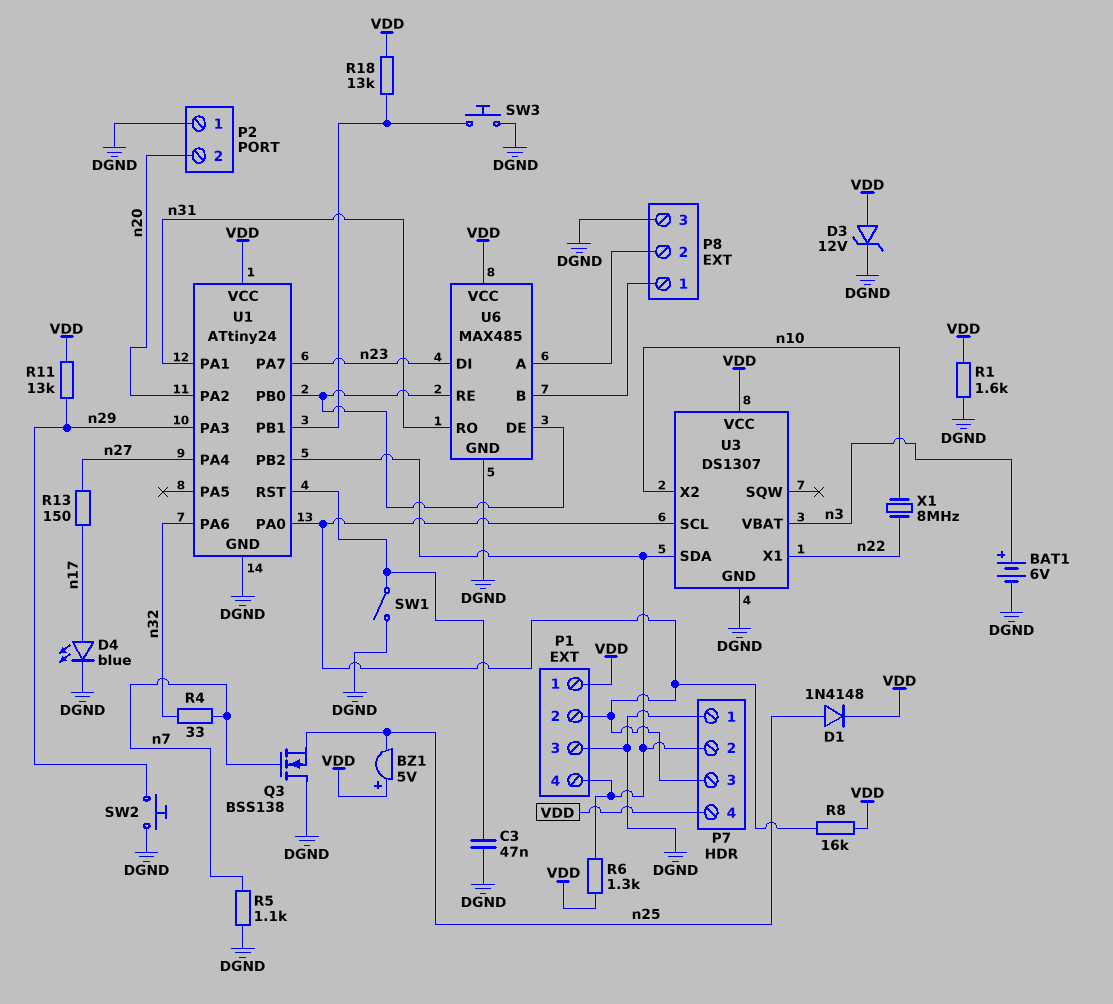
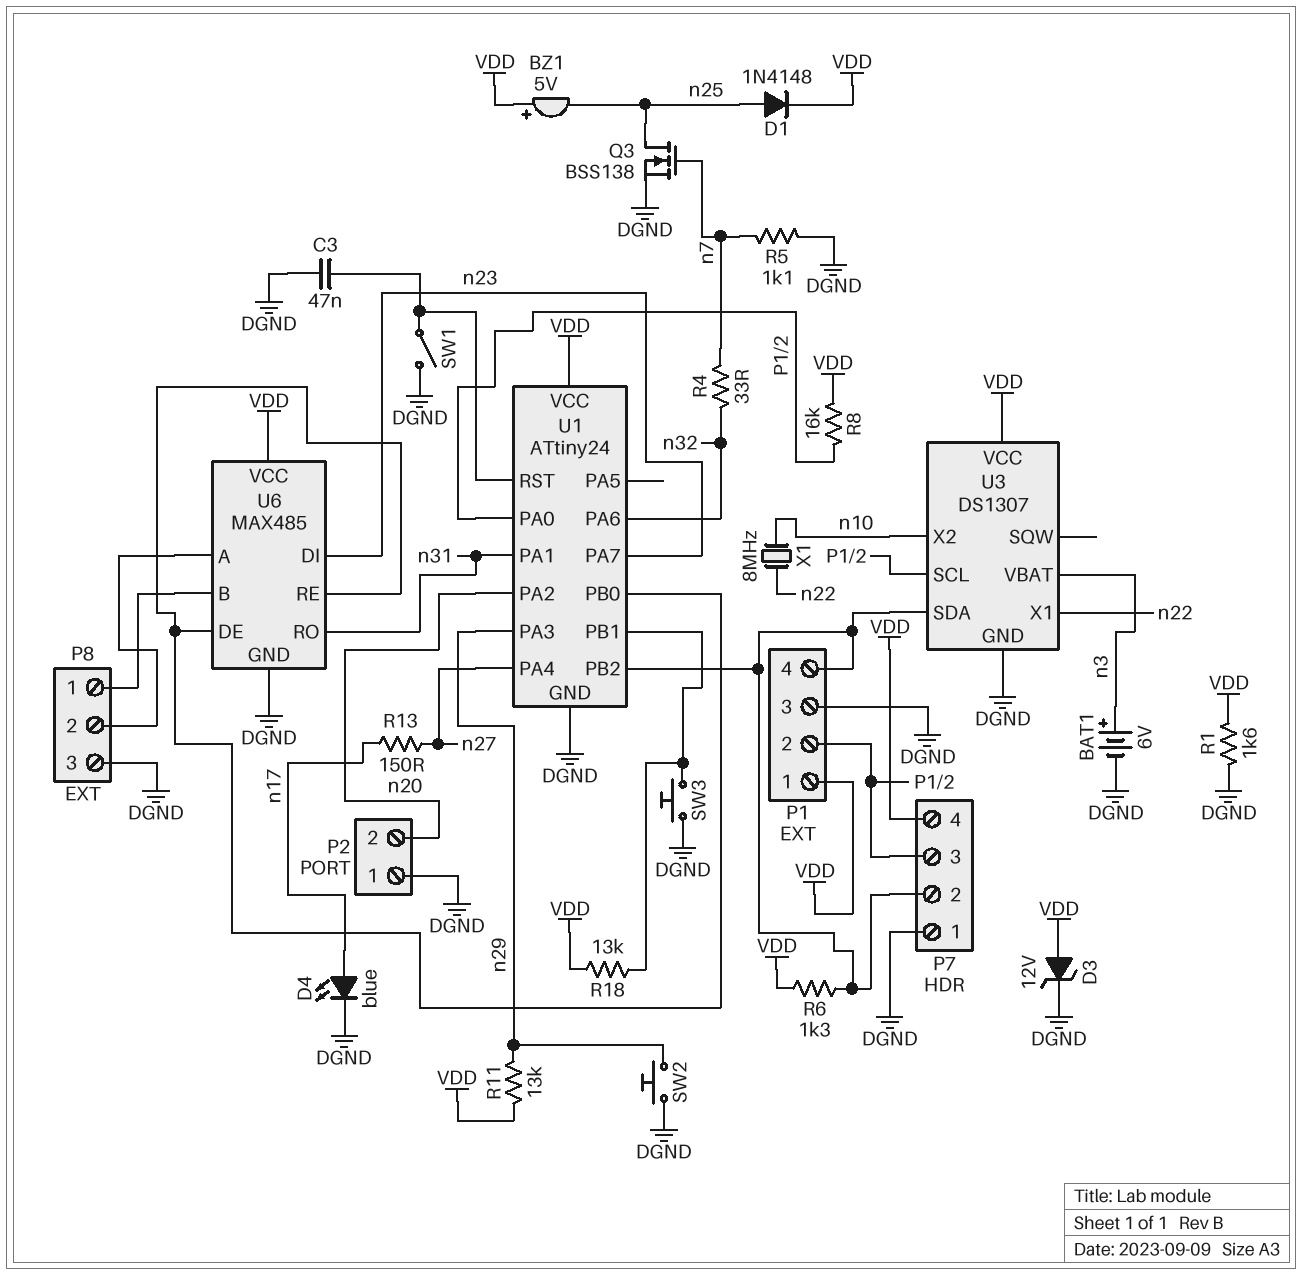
Q3: NMOS BSS138 (G n7, D DGND, S n25) -> NMOS BSS138 (G n7, D n25, S DGND)

